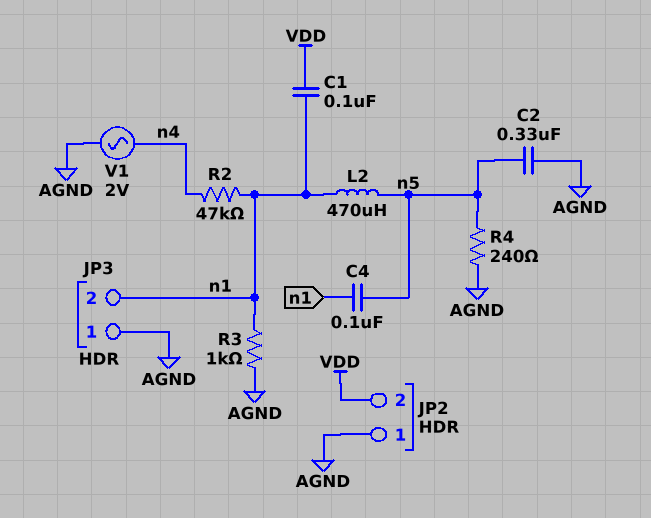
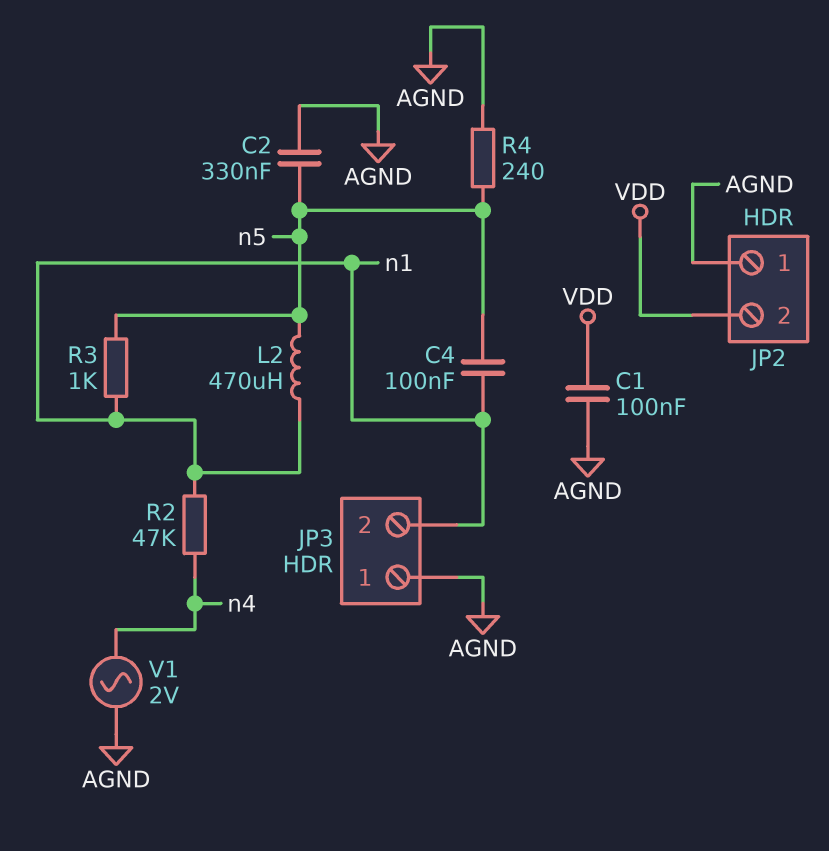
C1: 100nF (VDD, n1) -> 100nF (AGND, VDD)
R3: 1k (AGND, n1) -> 1k (n1, n5)

